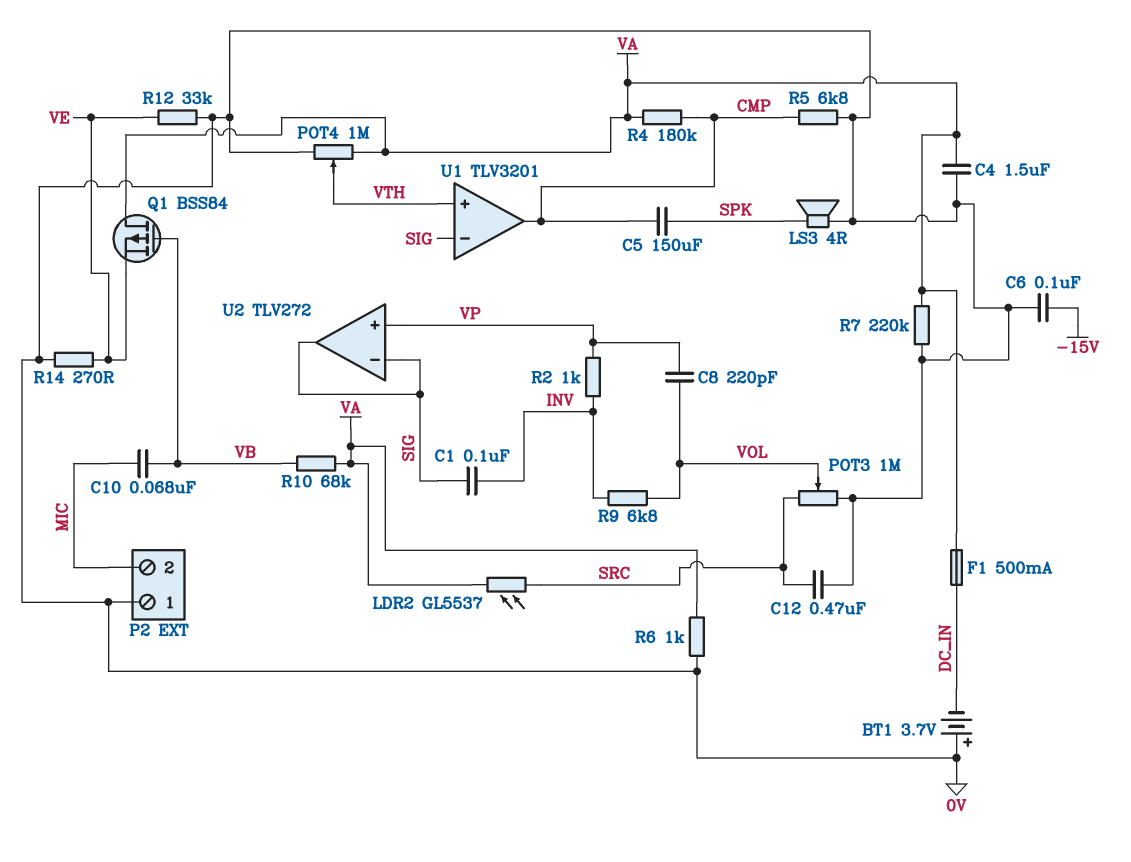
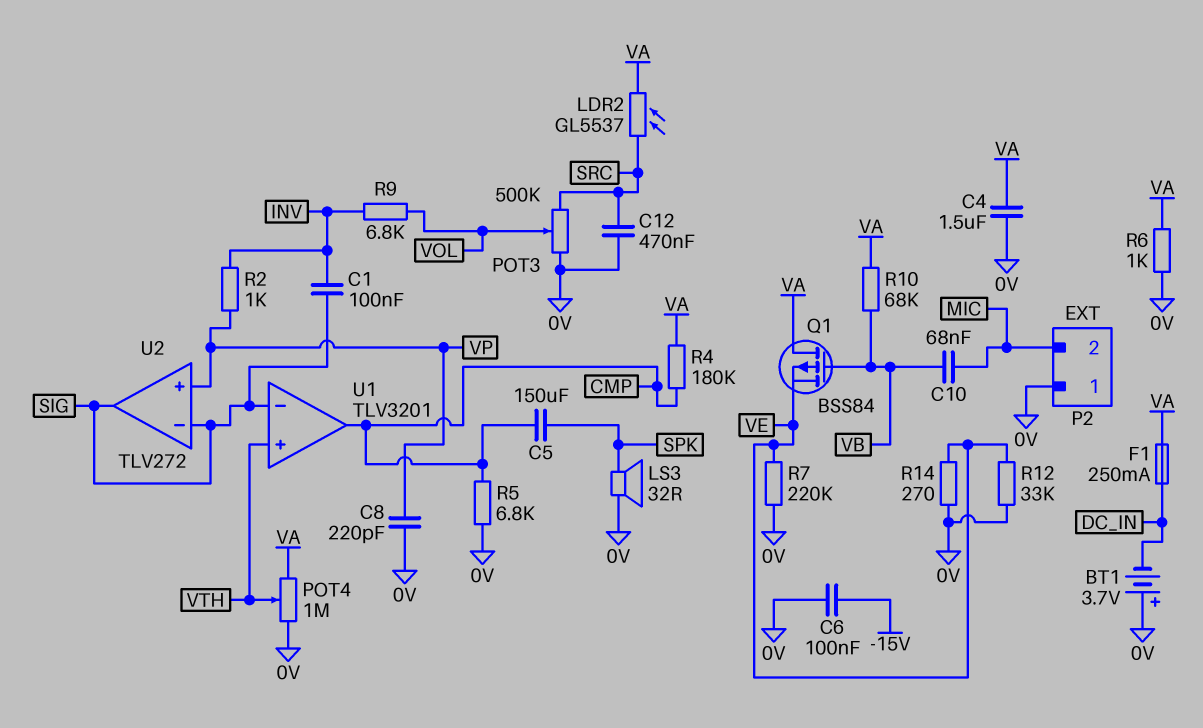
C8: 220pF (VOL, VP) -> 220pF (0V, VP)
F1: 500mA (DC_IN, VA) -> 250mA (DC_IN, VA)
LS3: speaker 4R (0V, SPK) -> speaker 32R (0V, SPK)
POT3: 1M (0V, SRC, wiper VOL) -> 500k (0V, SRC, wiper VOL)
R7: 220k (0V, VA) -> 220k (0V, VE)

